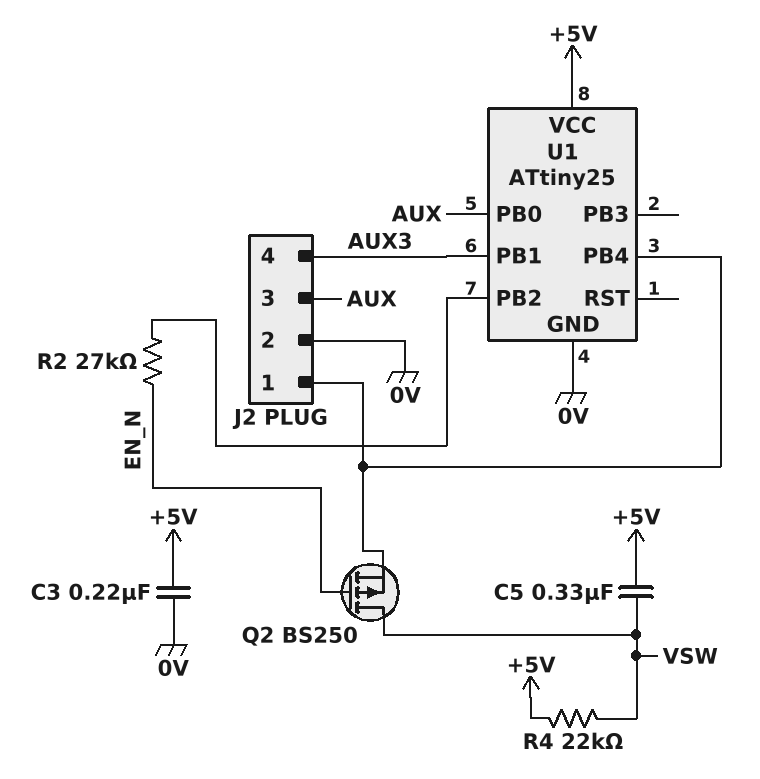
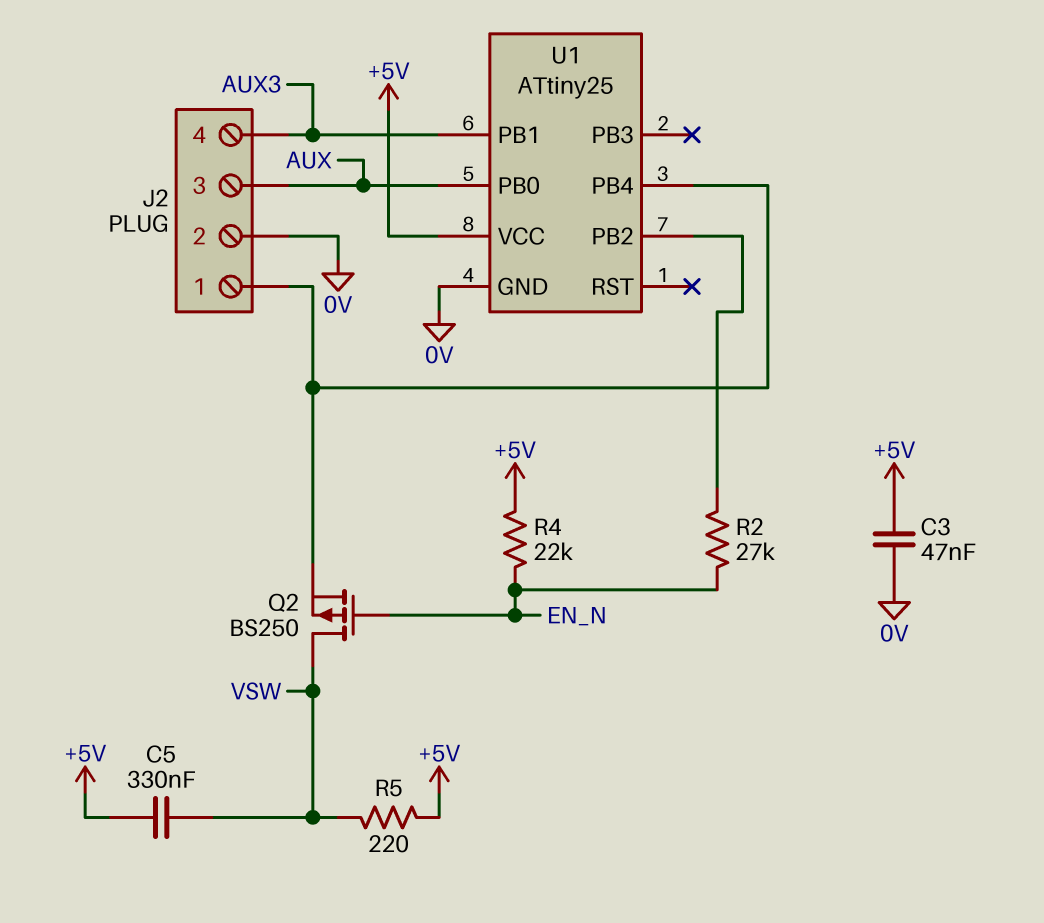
C3: 220nF (+5V, 0V) -> 47nF (+5V, 0V)
R4: 22k (+5V, VSW) -> 22k (+5V, EN_N)
R5: none -> 220 (+5V, VSW)

